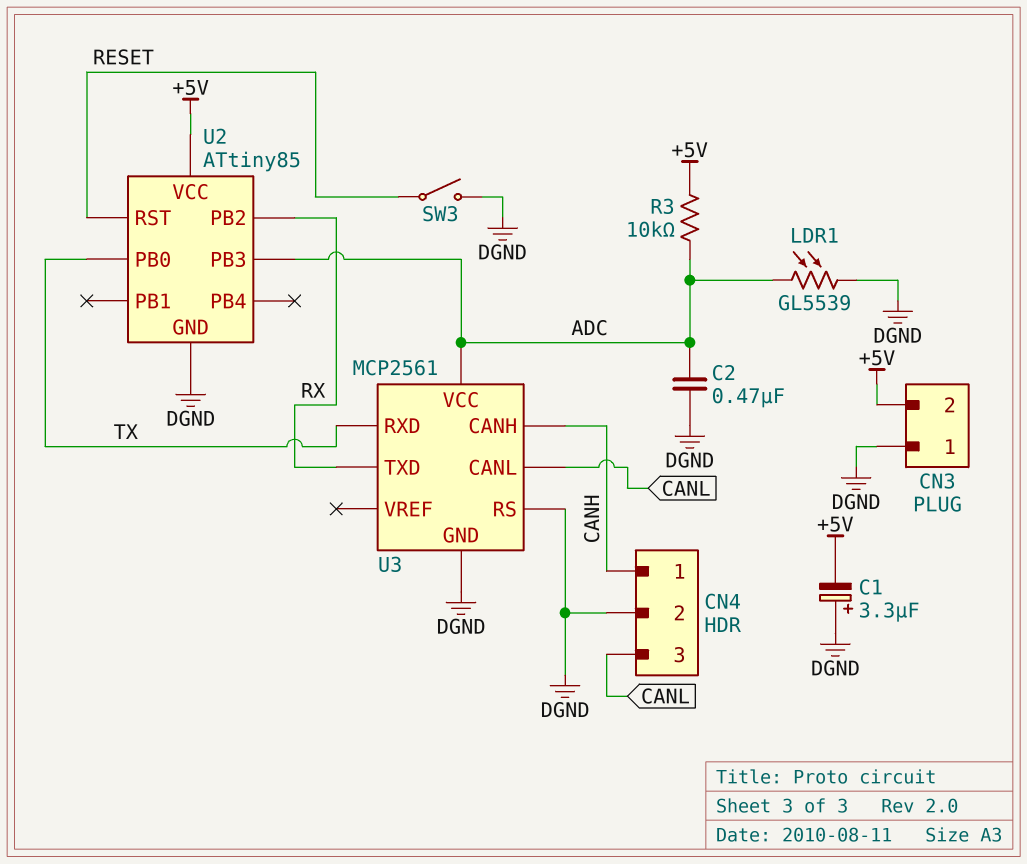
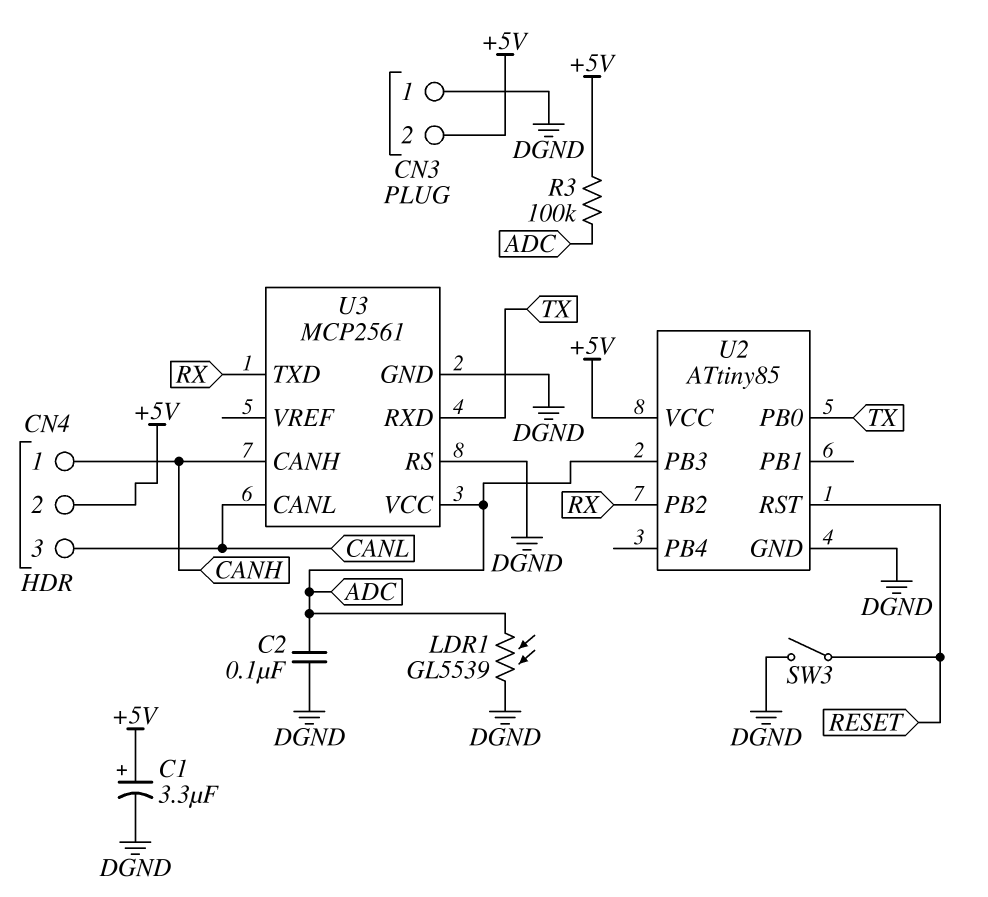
C1: 3.3uF (plus DGND, minus +5V) -> 3.3uF (plus +5V, minus DGND)
C2: 470nF (ADC, DGND) -> 100nF (ADC, DGND)
CN4 pin 2: DGND -> +5V
R3: 10k (+5V, ADC) -> 100k (+5V, ADC)

